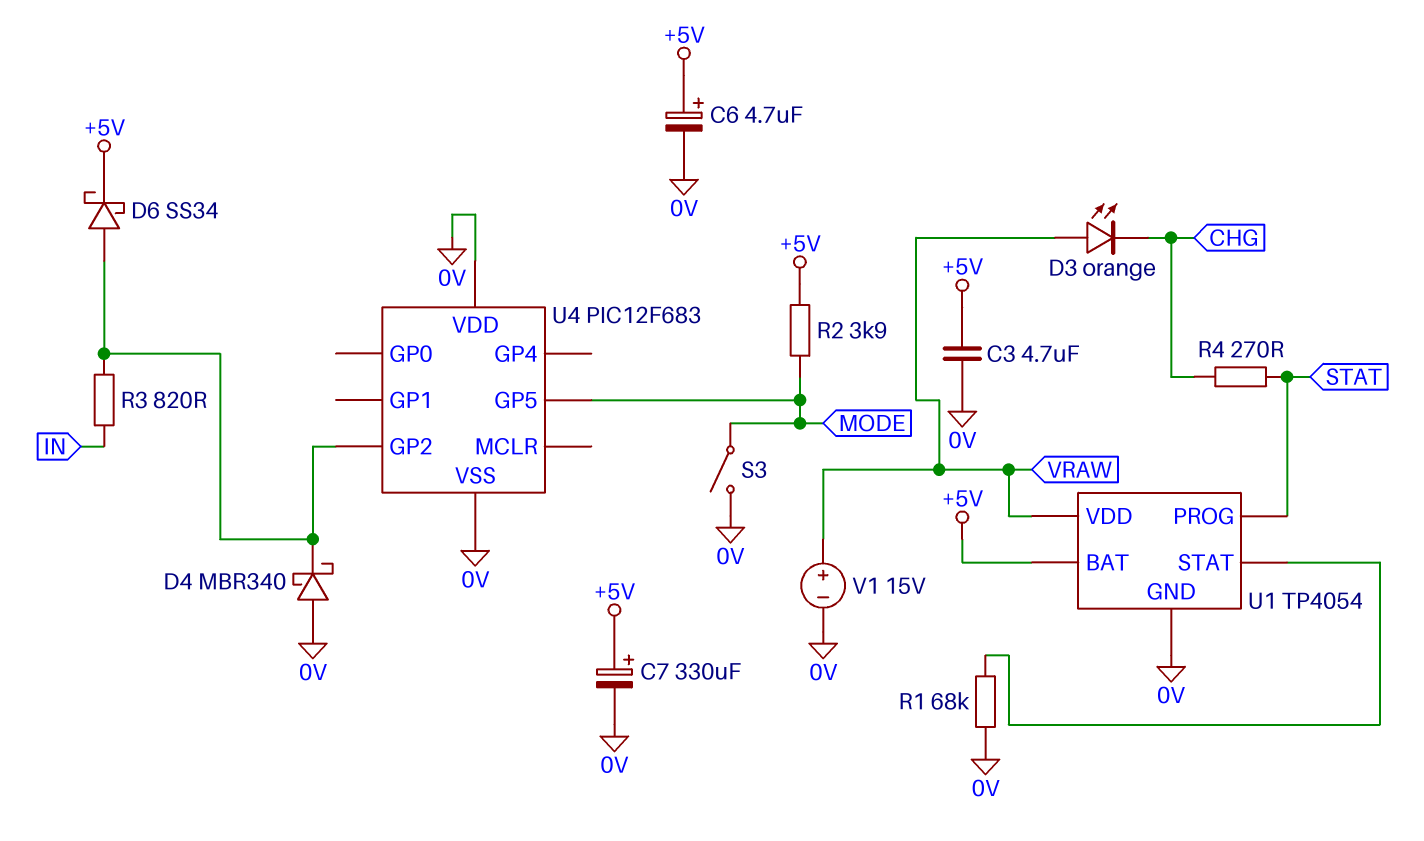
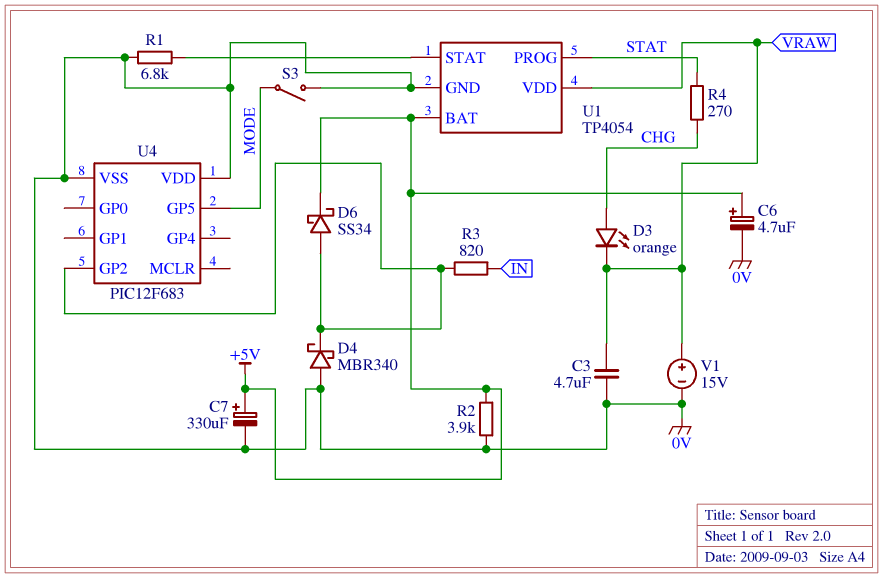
C3: 4.7uF (+5V, 0V) -> 4.7uF (0V, VRAW)
D3: LED orange (A VRAW, K CHG) -> LED orange (A CHG, K VRAW)
R1: 68k (0V, U1/STAT) -> 6.8k (0V, U1/STAT)
R2: 3.9k (+5V, MODE) -> 3.9k (+5V, 0V)

